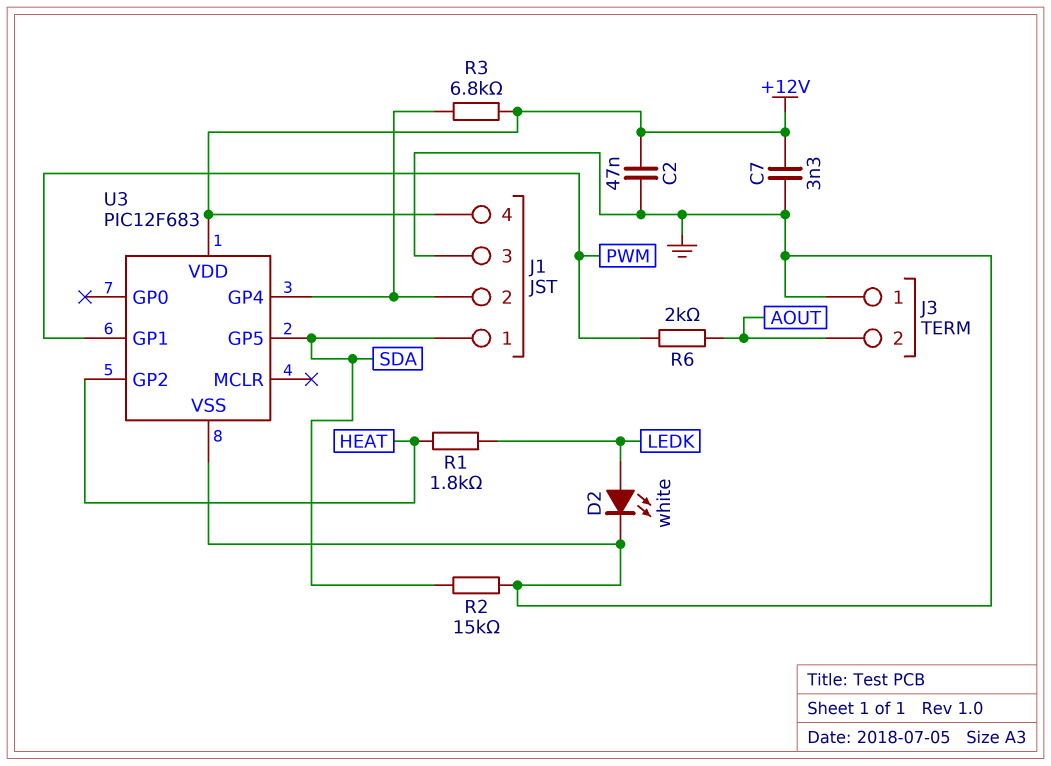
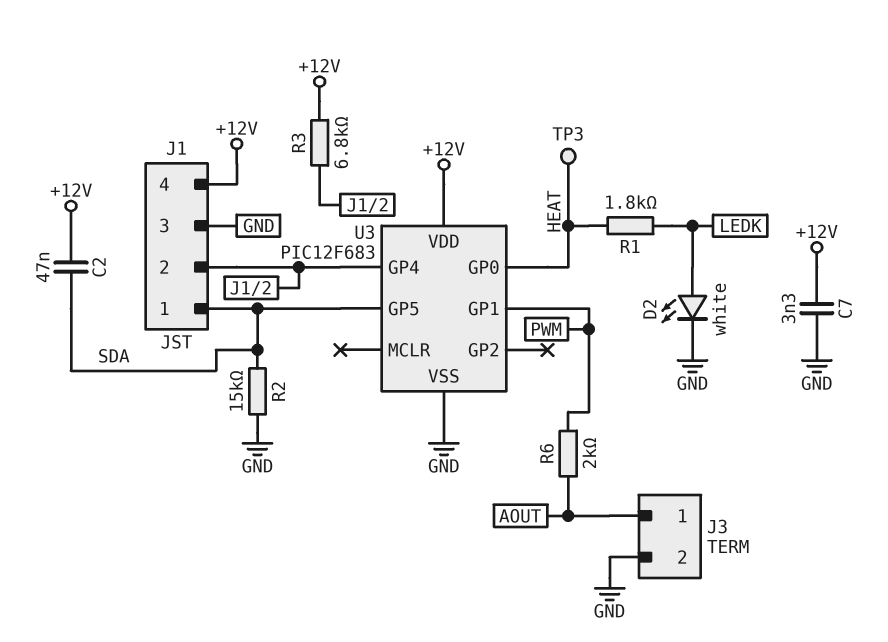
C2: 47nF (+12V, GND) -> 47nF (+12V, SDA)
J3 pin 1: GND -> AOUT
J3 pin 2: AOUT -> GND
TP3: none -> test point (HEAT)
U3 pin GP0: none -> HEAT
U3 pin GP2: HEAT -> none

